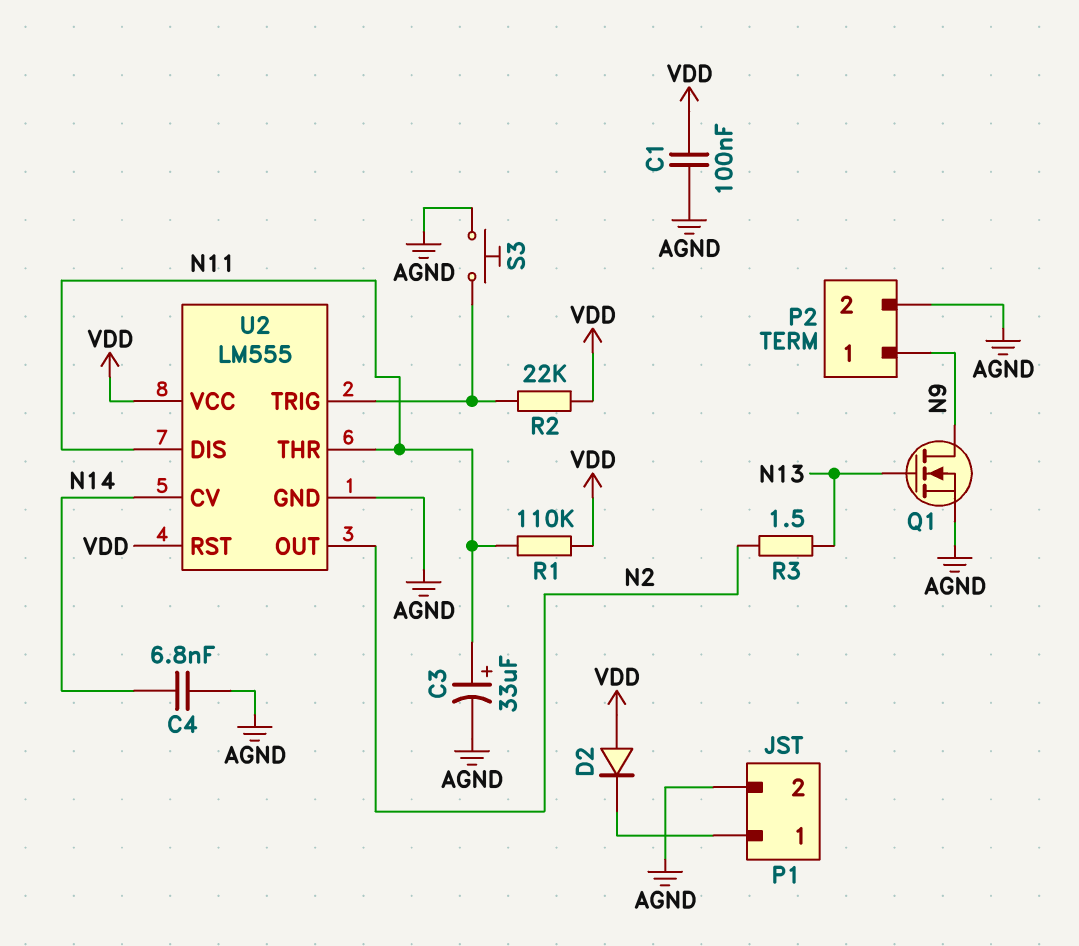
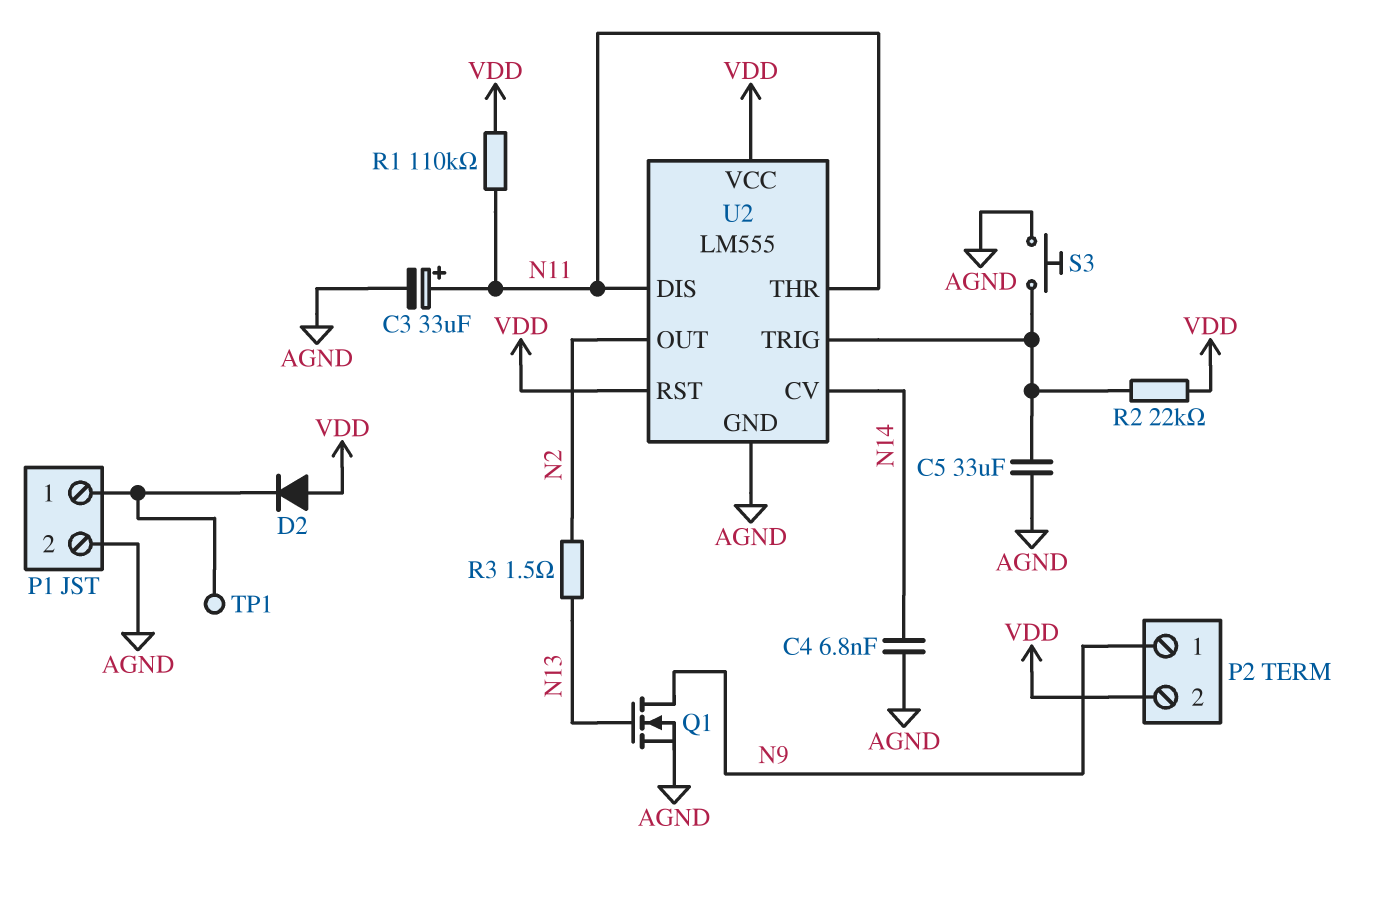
C1: 100nF (AGND, VDD) -> none
C5: none -> 33uF (AGND, U2/TRIG)
P2 pin 2: AGND -> VDD
TP1: none -> test point (P1/1)

